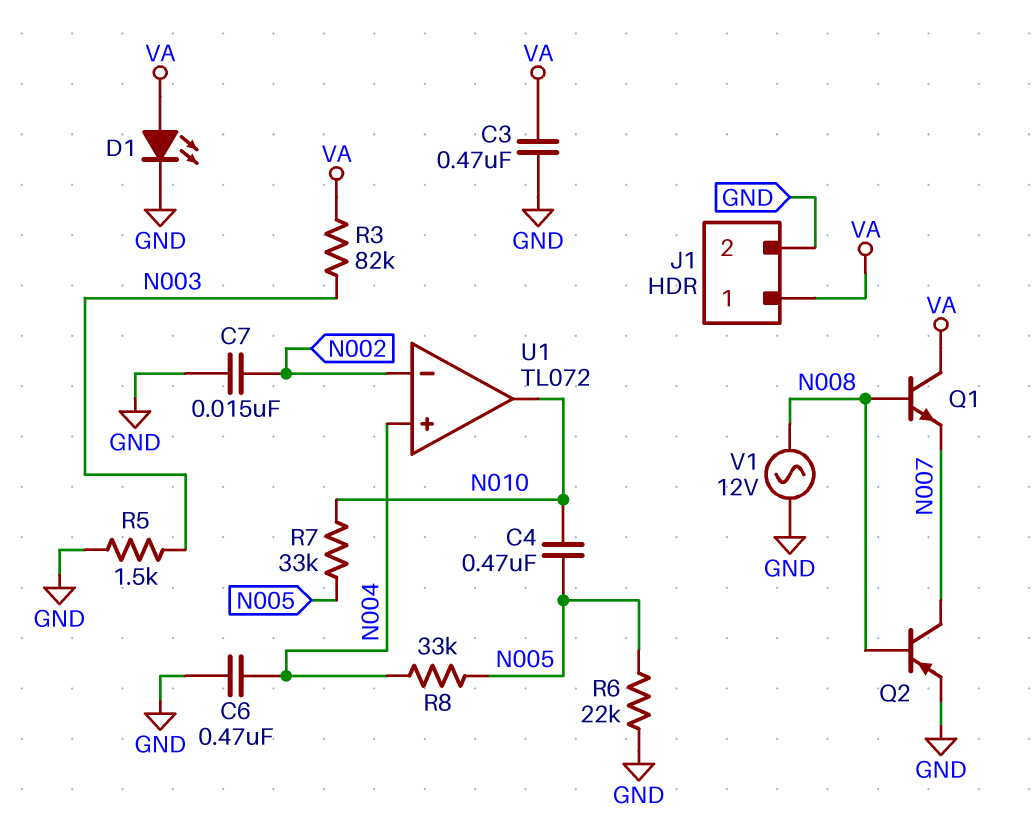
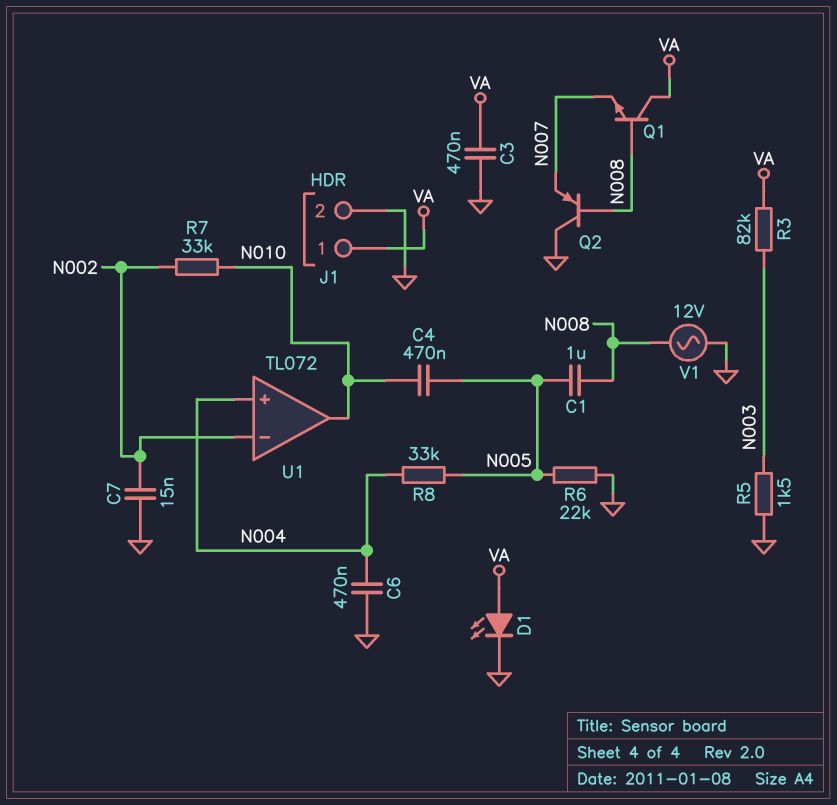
C1: none -> 1uF (N005, N008)
Q2: PNP (B N008, C N007, E GND) -> PNP (B N008, C GND, E N007)
R7: 33k (N005, N010) -> 33k (N002, N010)

